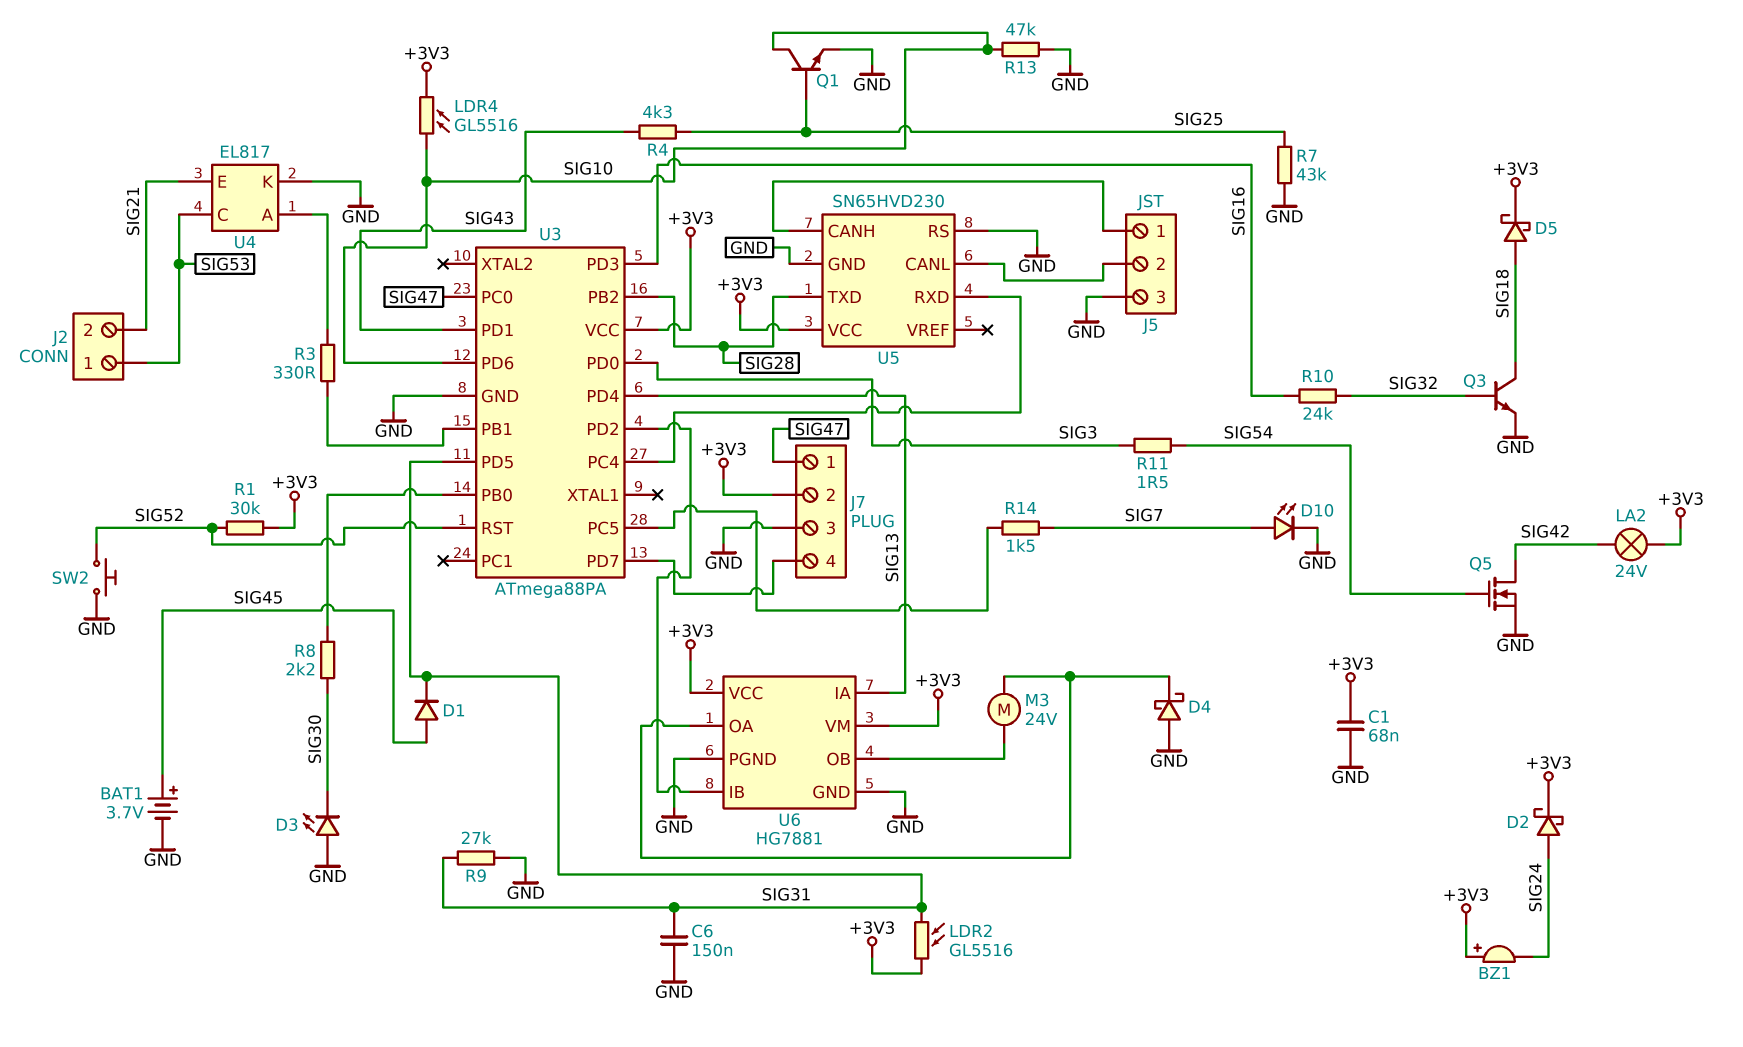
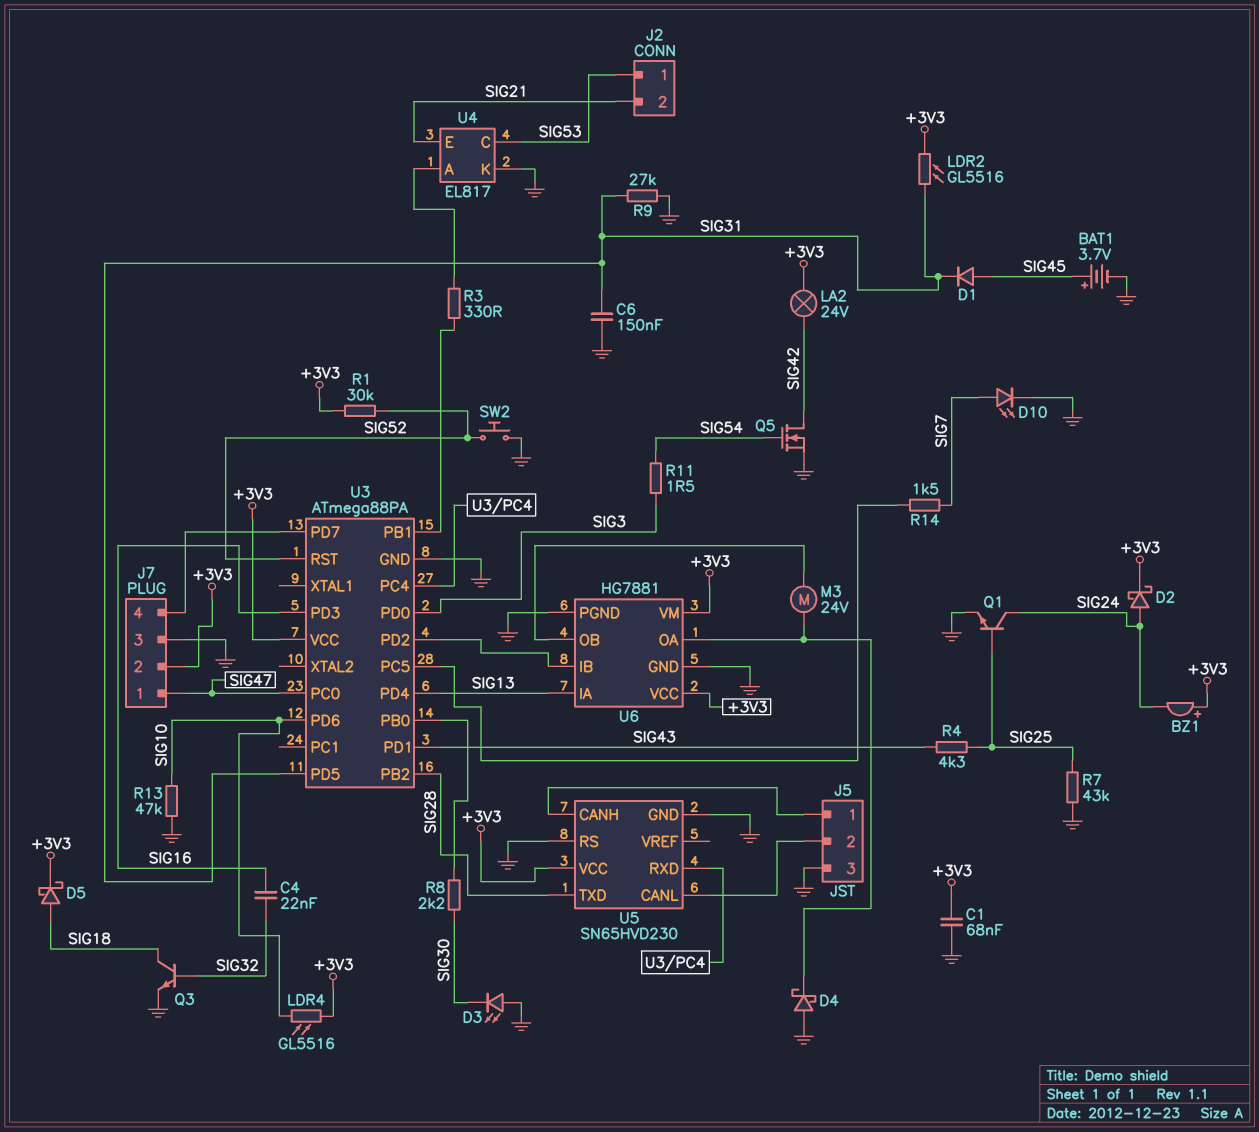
C4: none -> 22nF (SIG16, SIG32)
Q1: NPN (B SIG25, C SIG10, E GND) -> NPN (B SIG25, C SIG24, E GND)
R10: 24k (SIG16, SIG32) -> none

